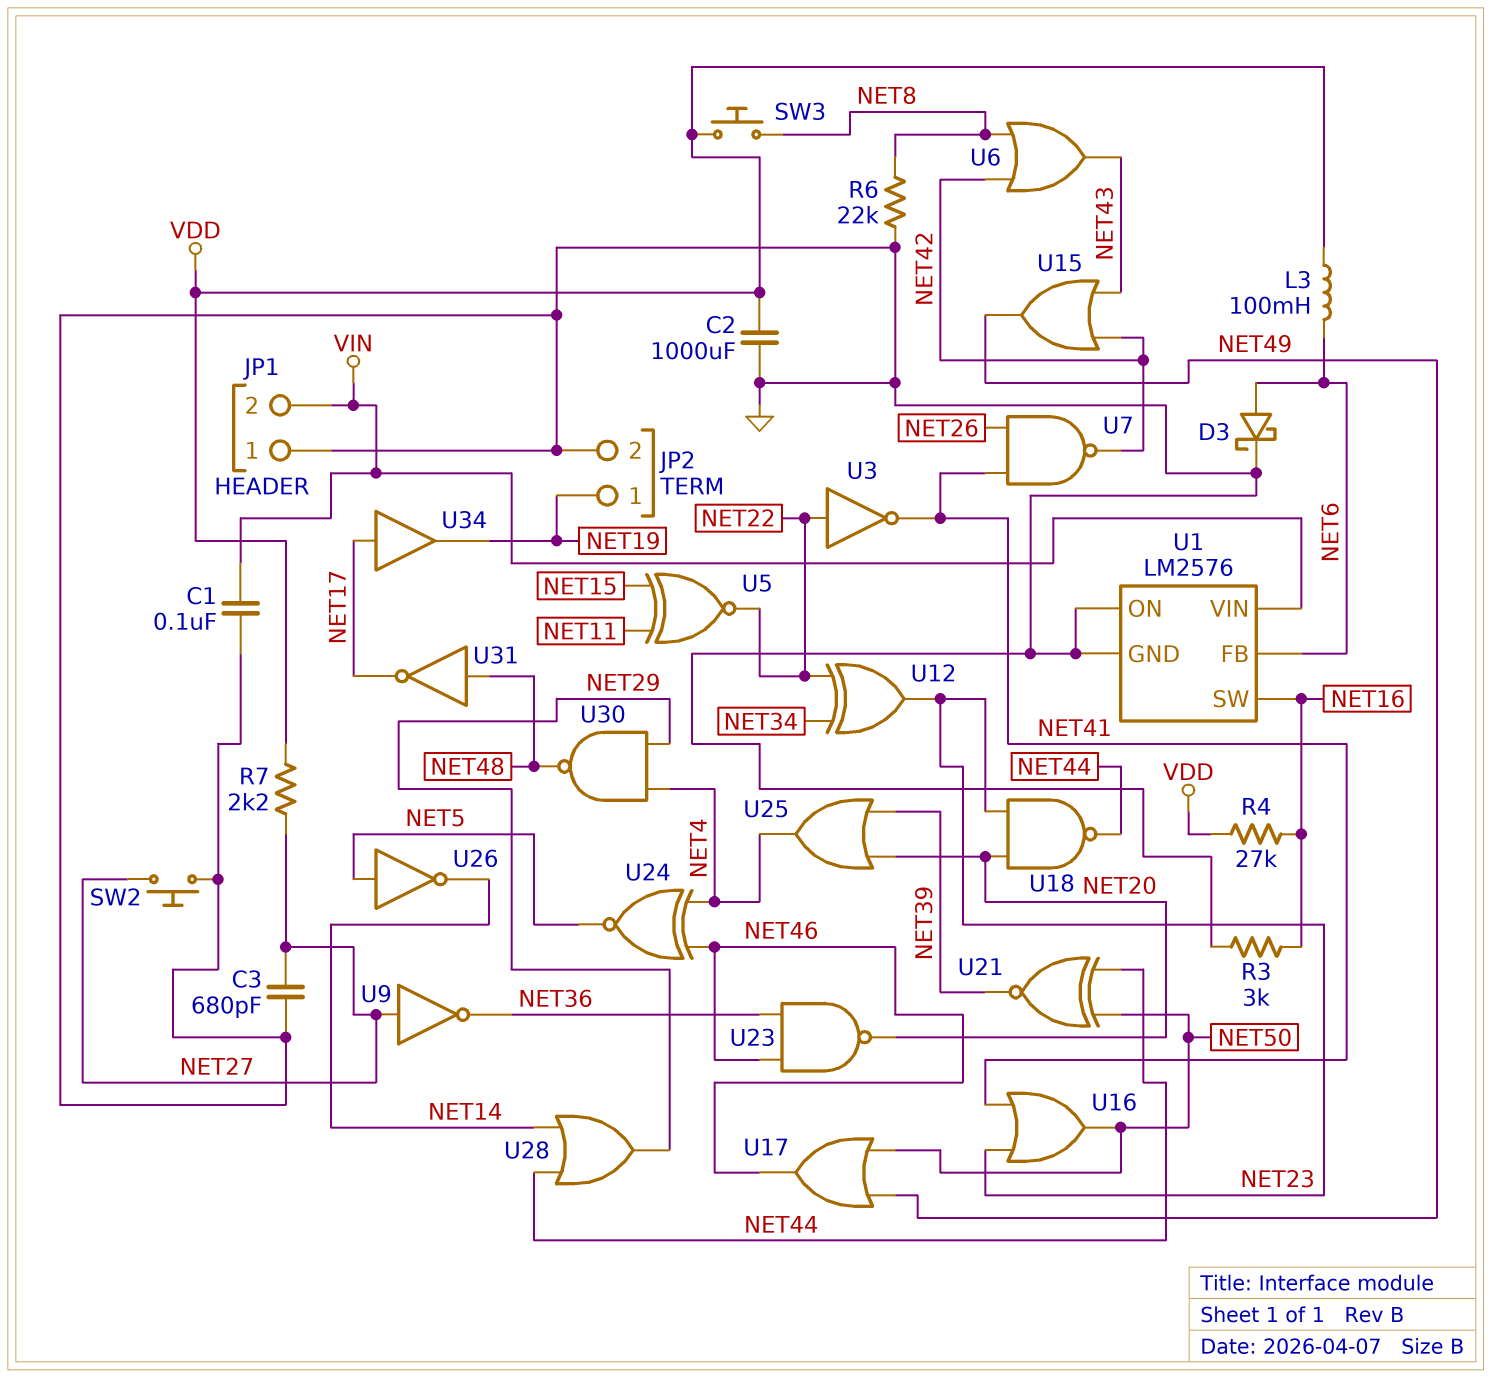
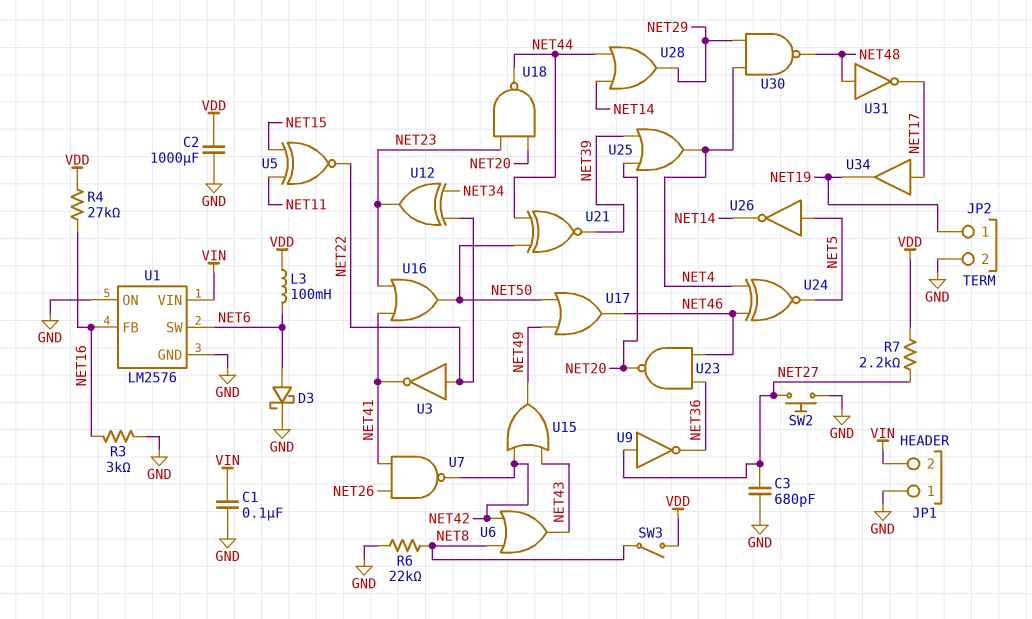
SW3: button (NET8, VDD) -> switch (NET8, VDD)
U1 pin FB: NET6 -> NET16
U1 pin SW: NET16 -> NET6

